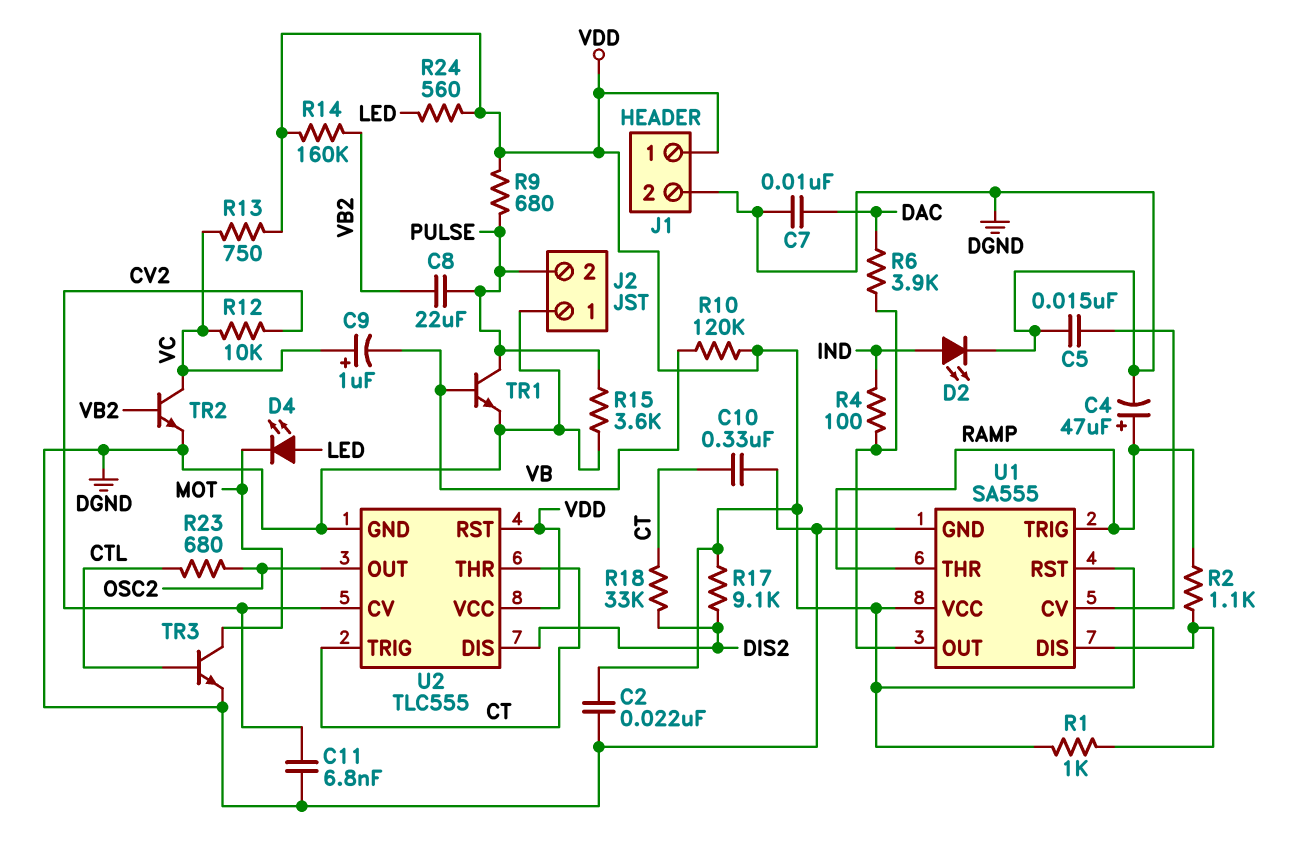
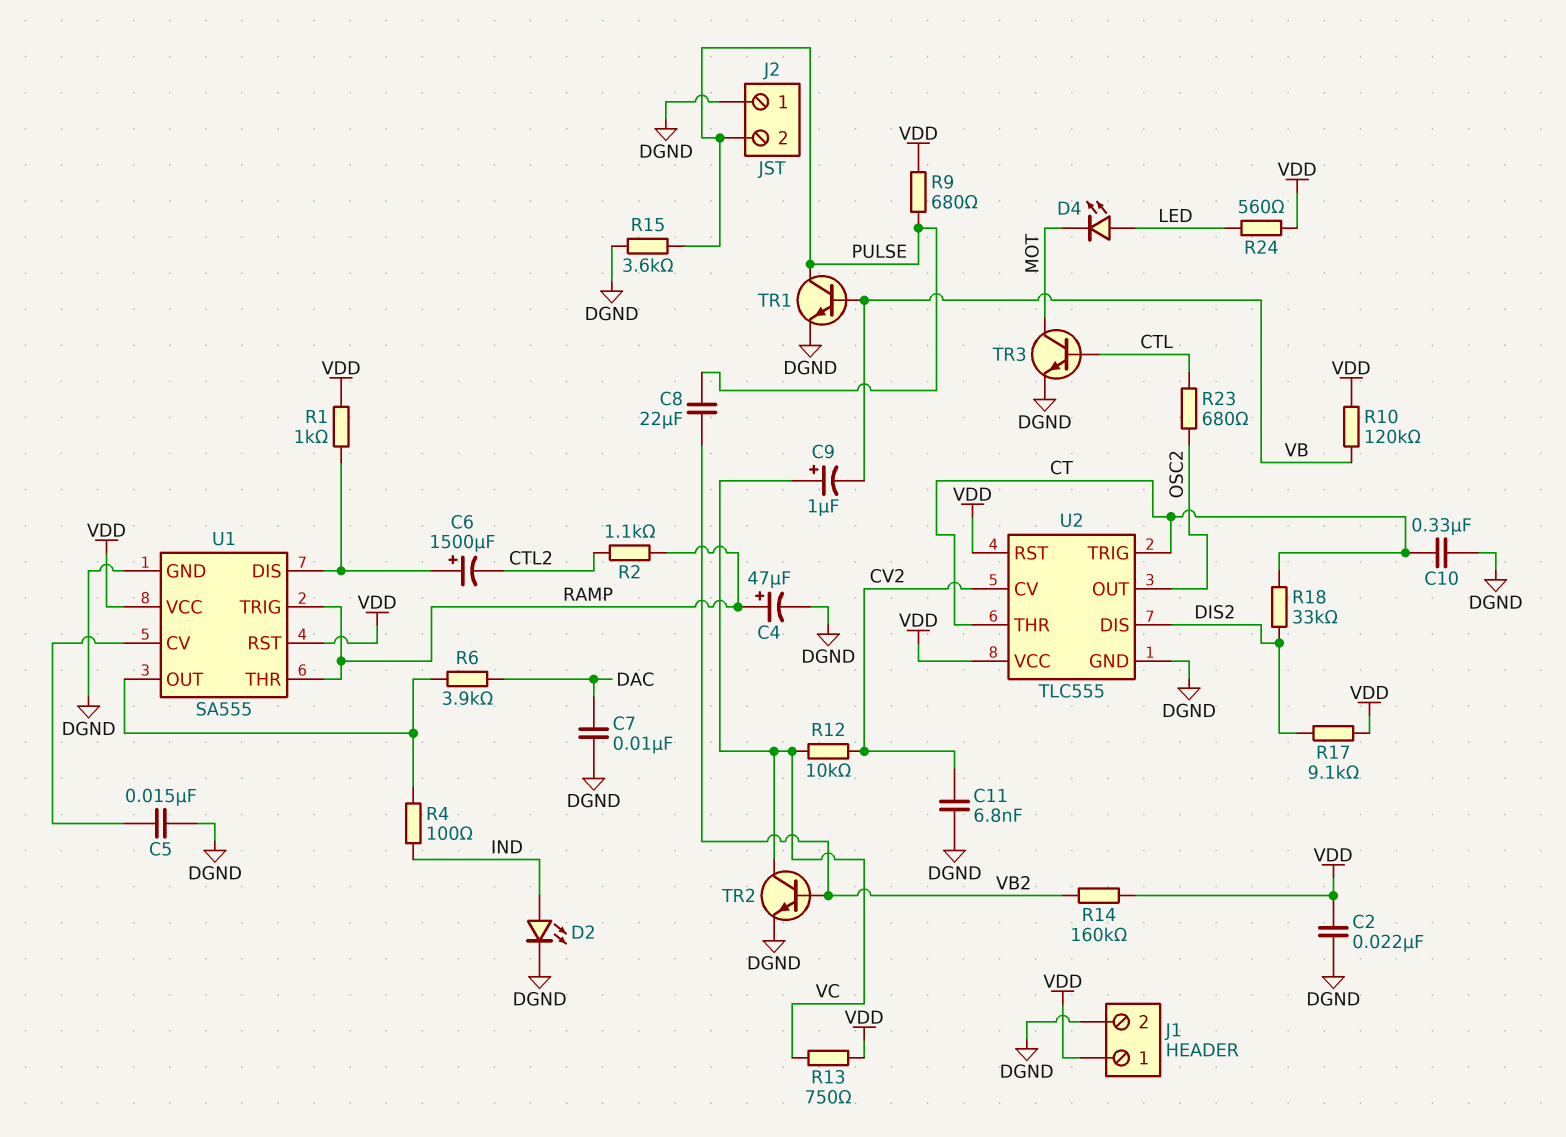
C6: none -> 1500uF (plus U1/DIS, minus CTL2)
R2: 1.1k (RAMP, U1/DIS) -> 1.1k (CTL2, RAMP)

